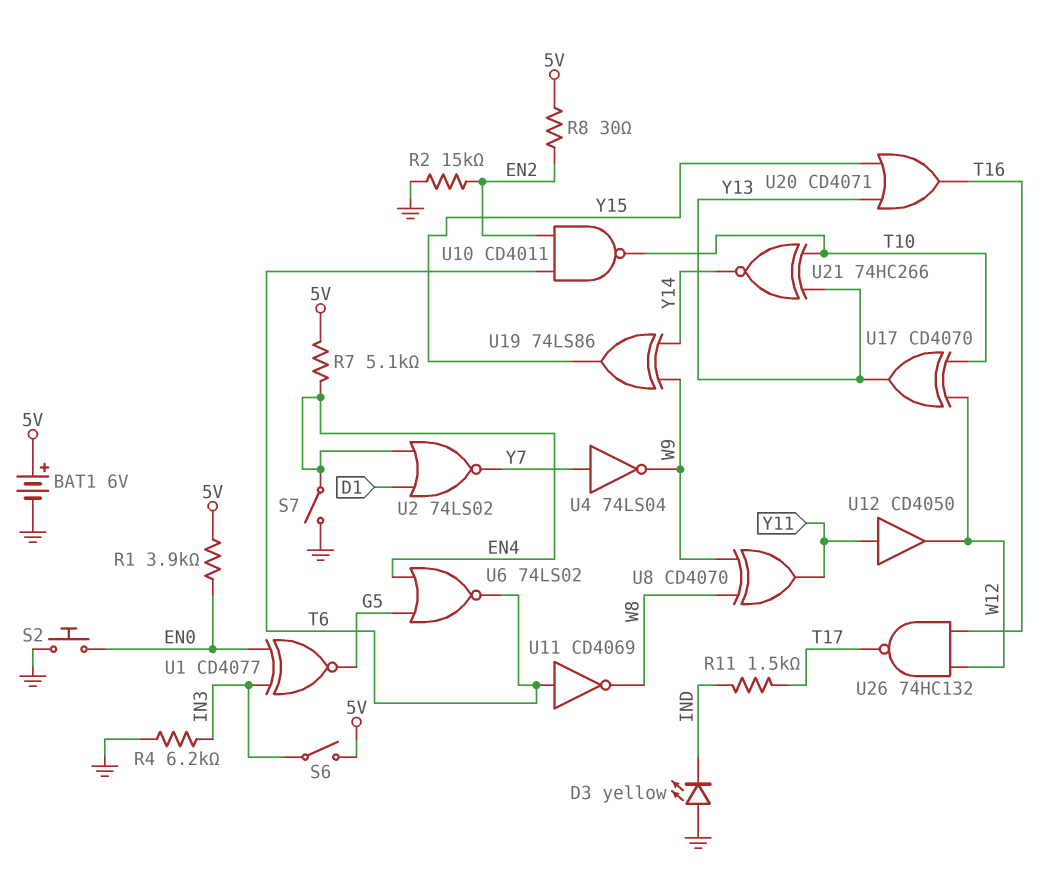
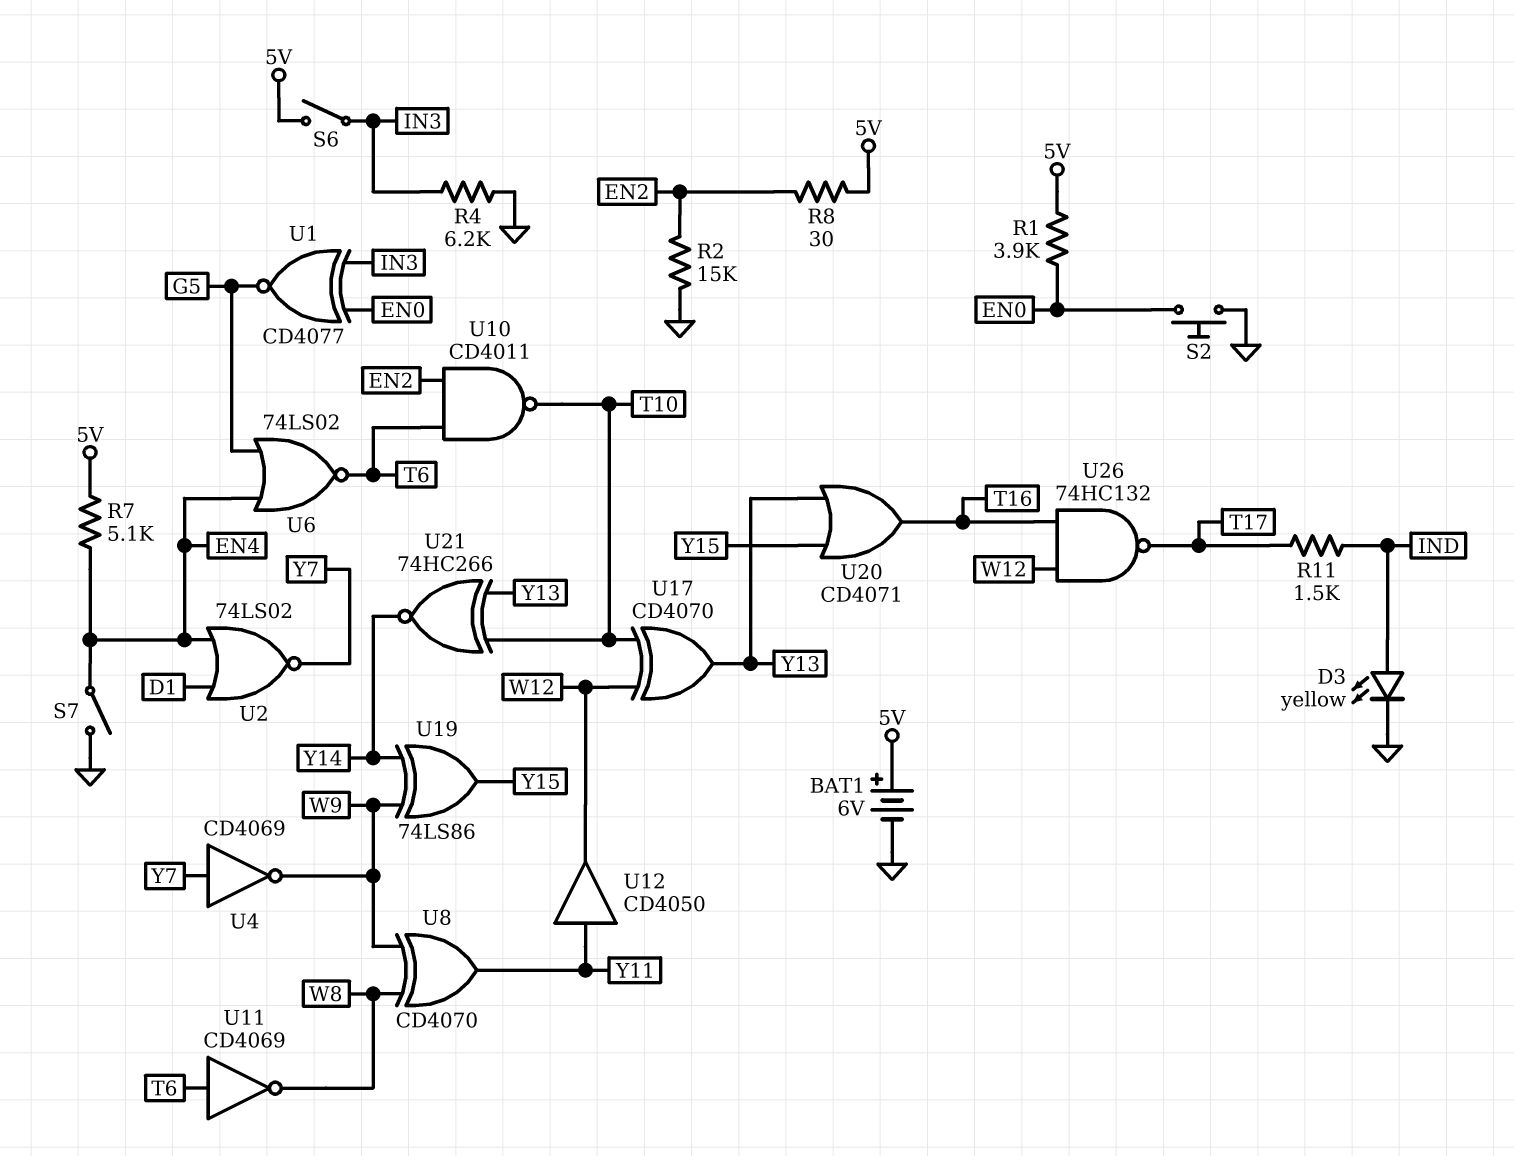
D3: LED yellow (A GND, K IND) -> LED yellow (A IND, K GND)
U4: NOT 74LS04 (in Y7, out W9) -> NOT CD4069 (in Y7, out W9)

